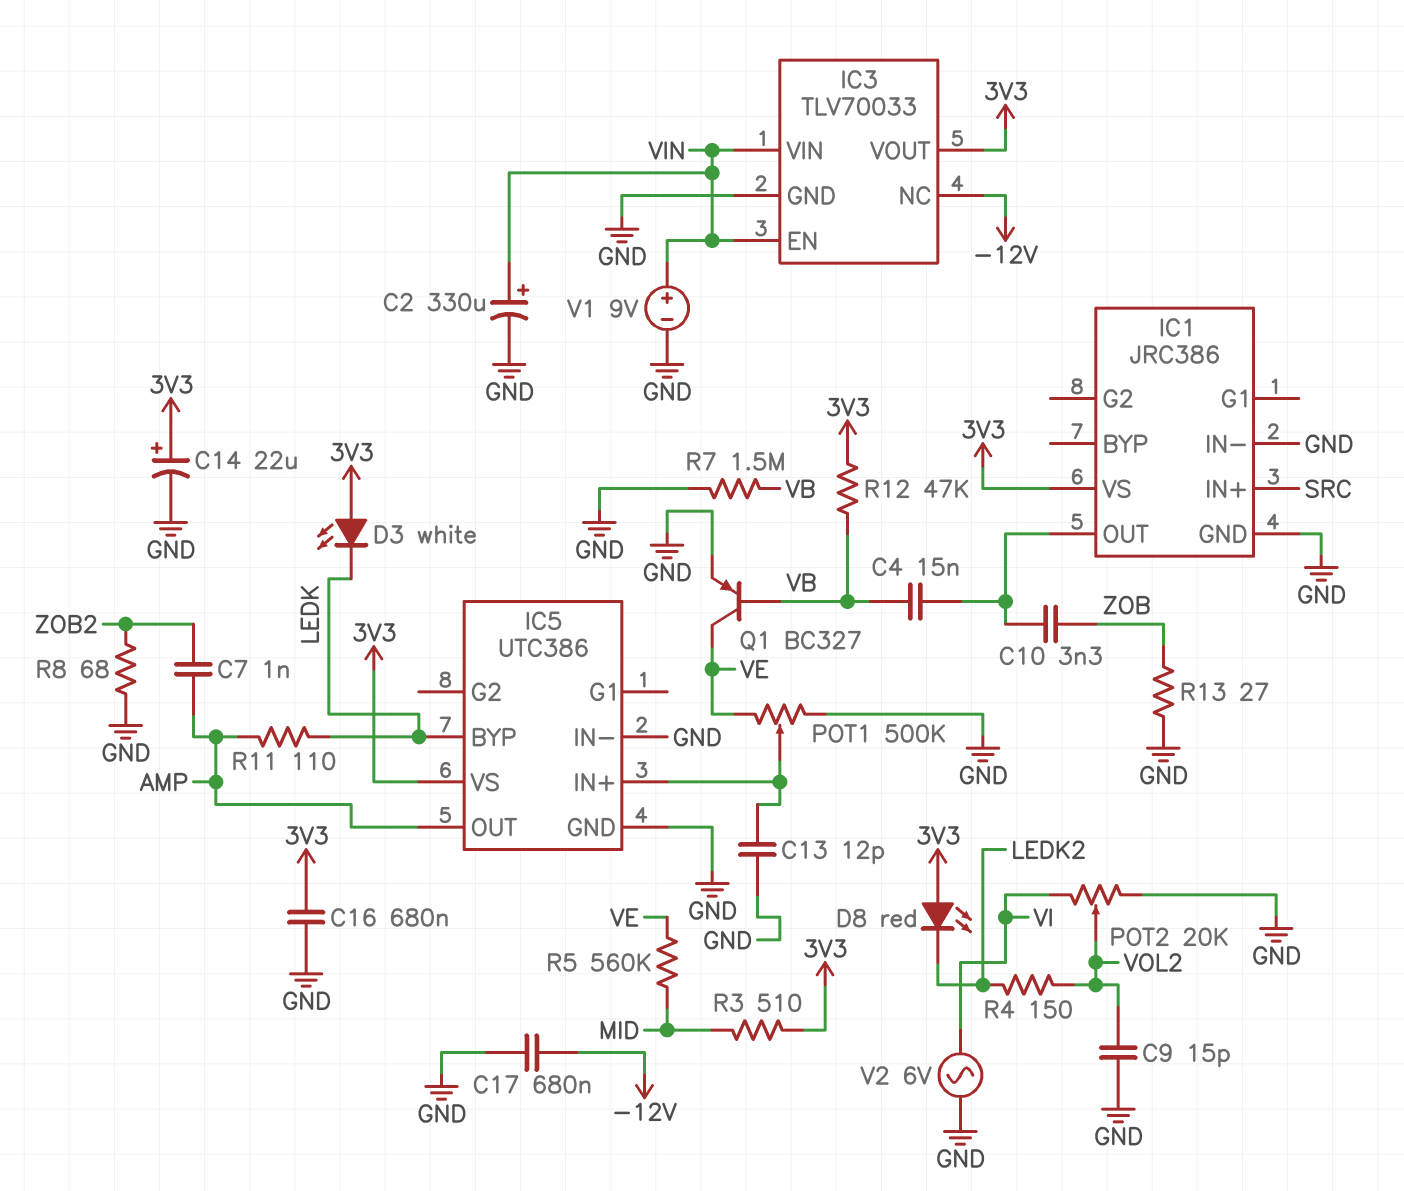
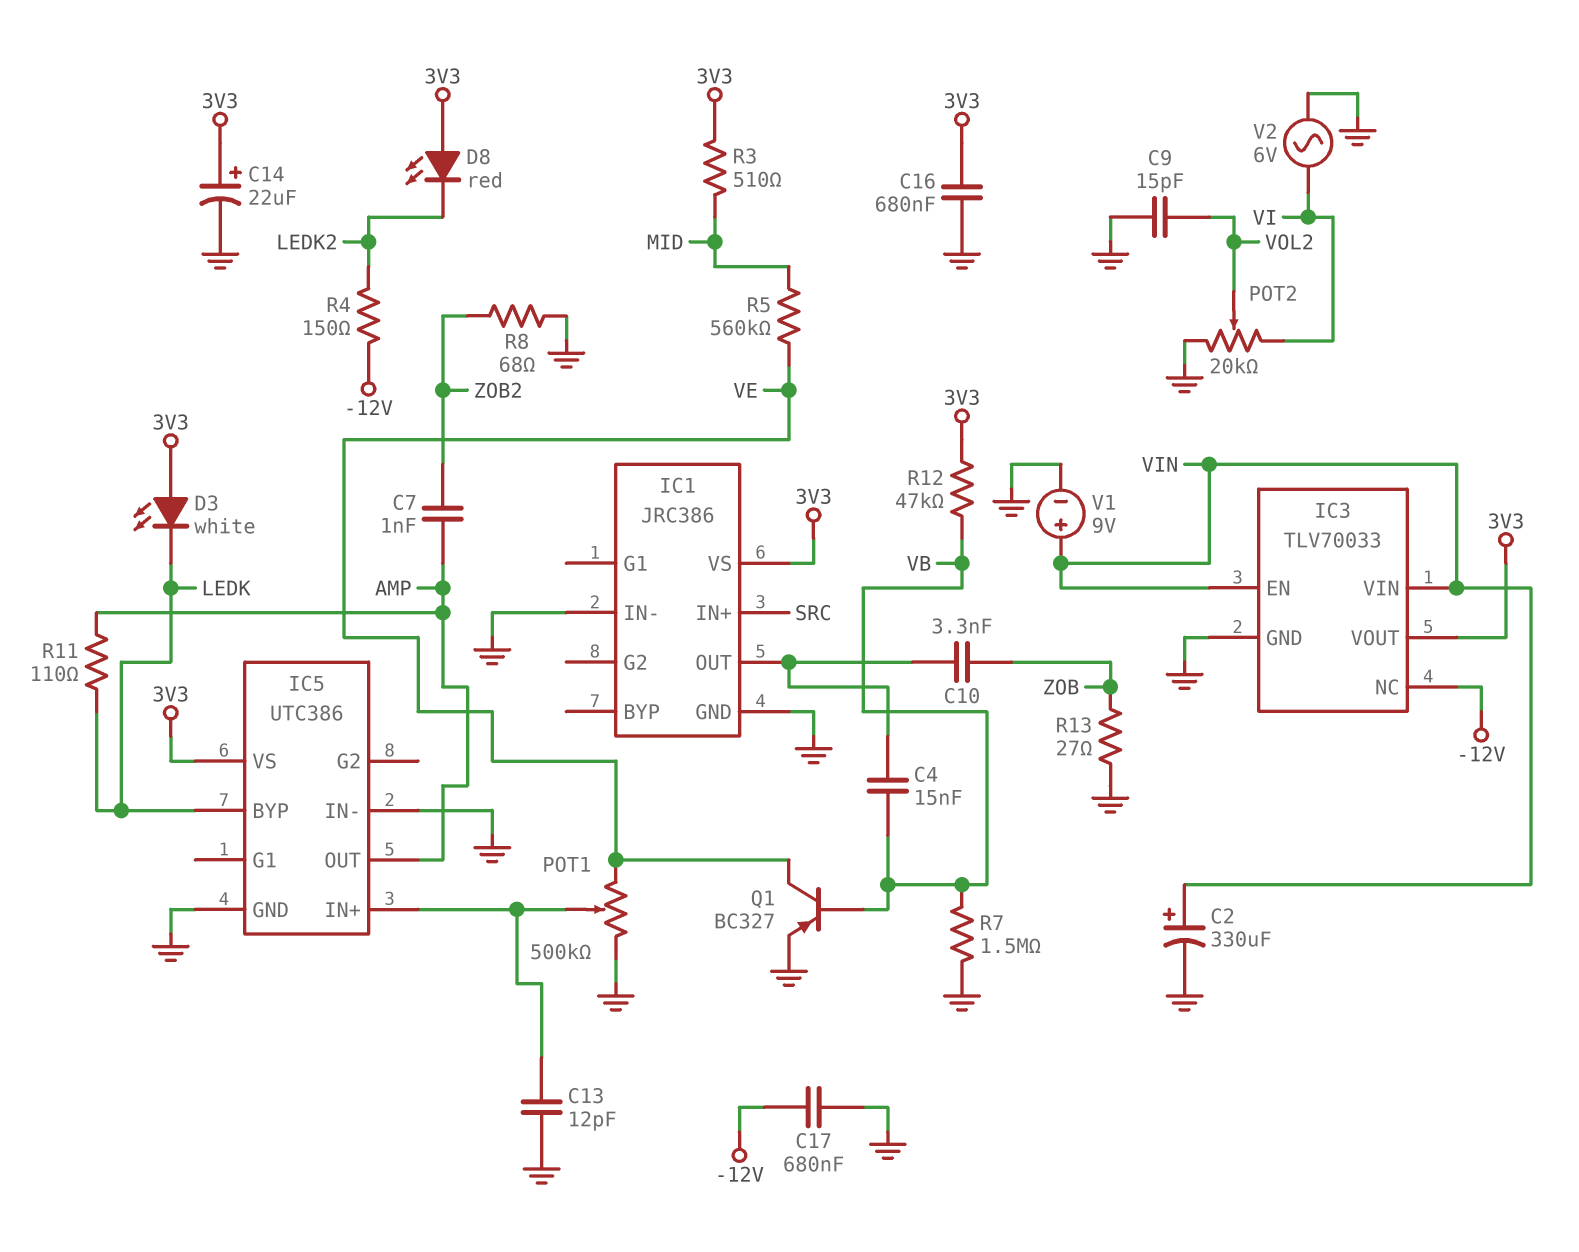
R4: 150 (LEDK2, VOL2) -> 150 (-12V, LEDK2)

